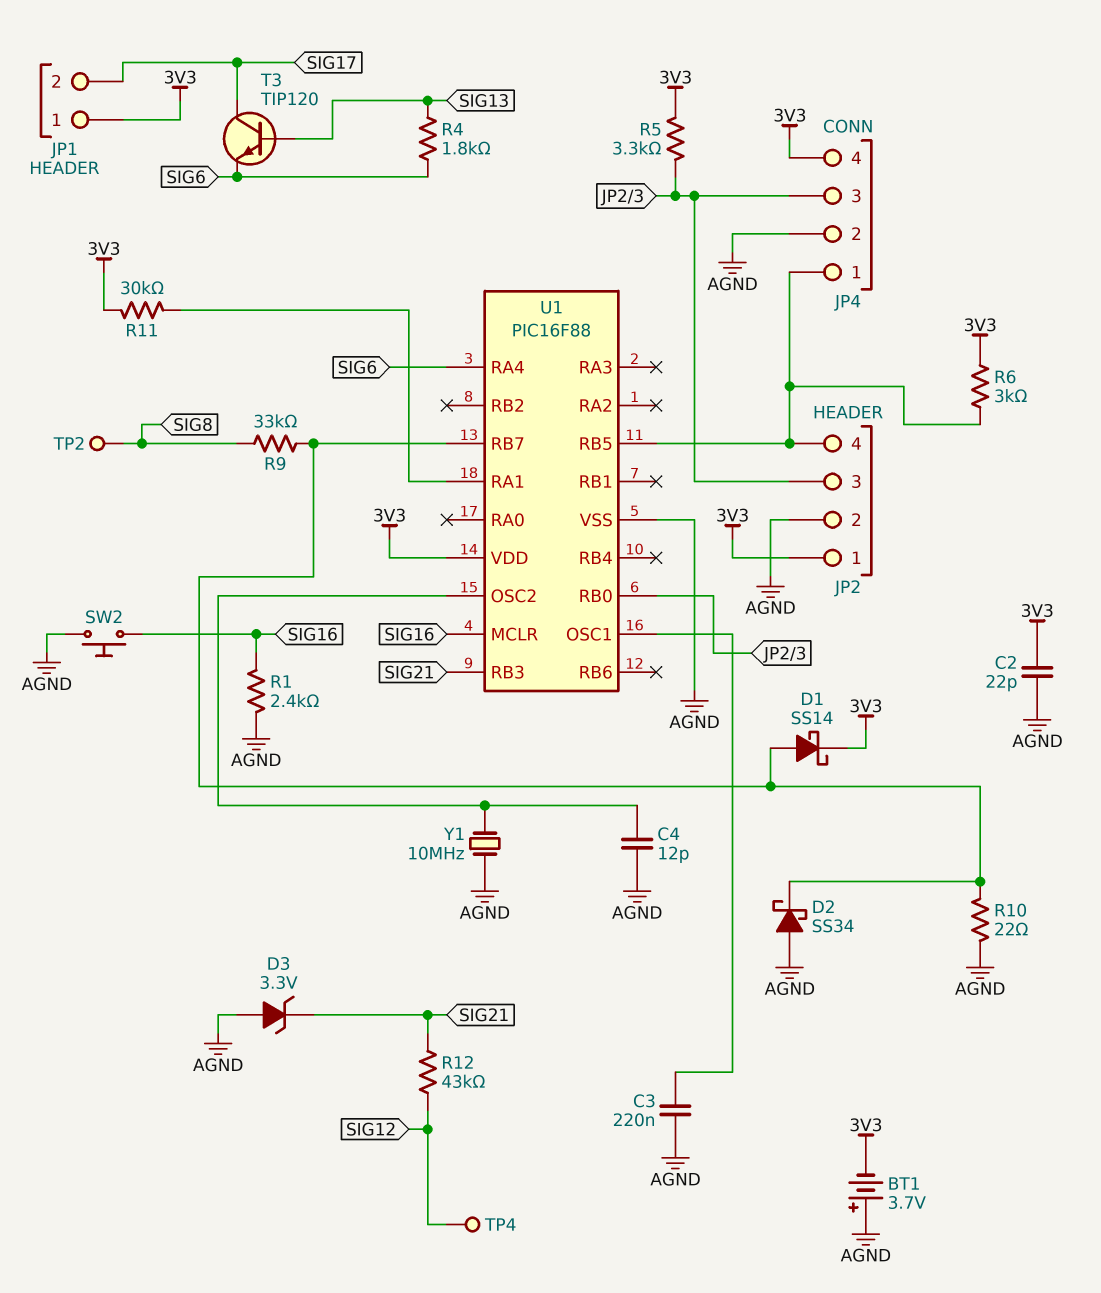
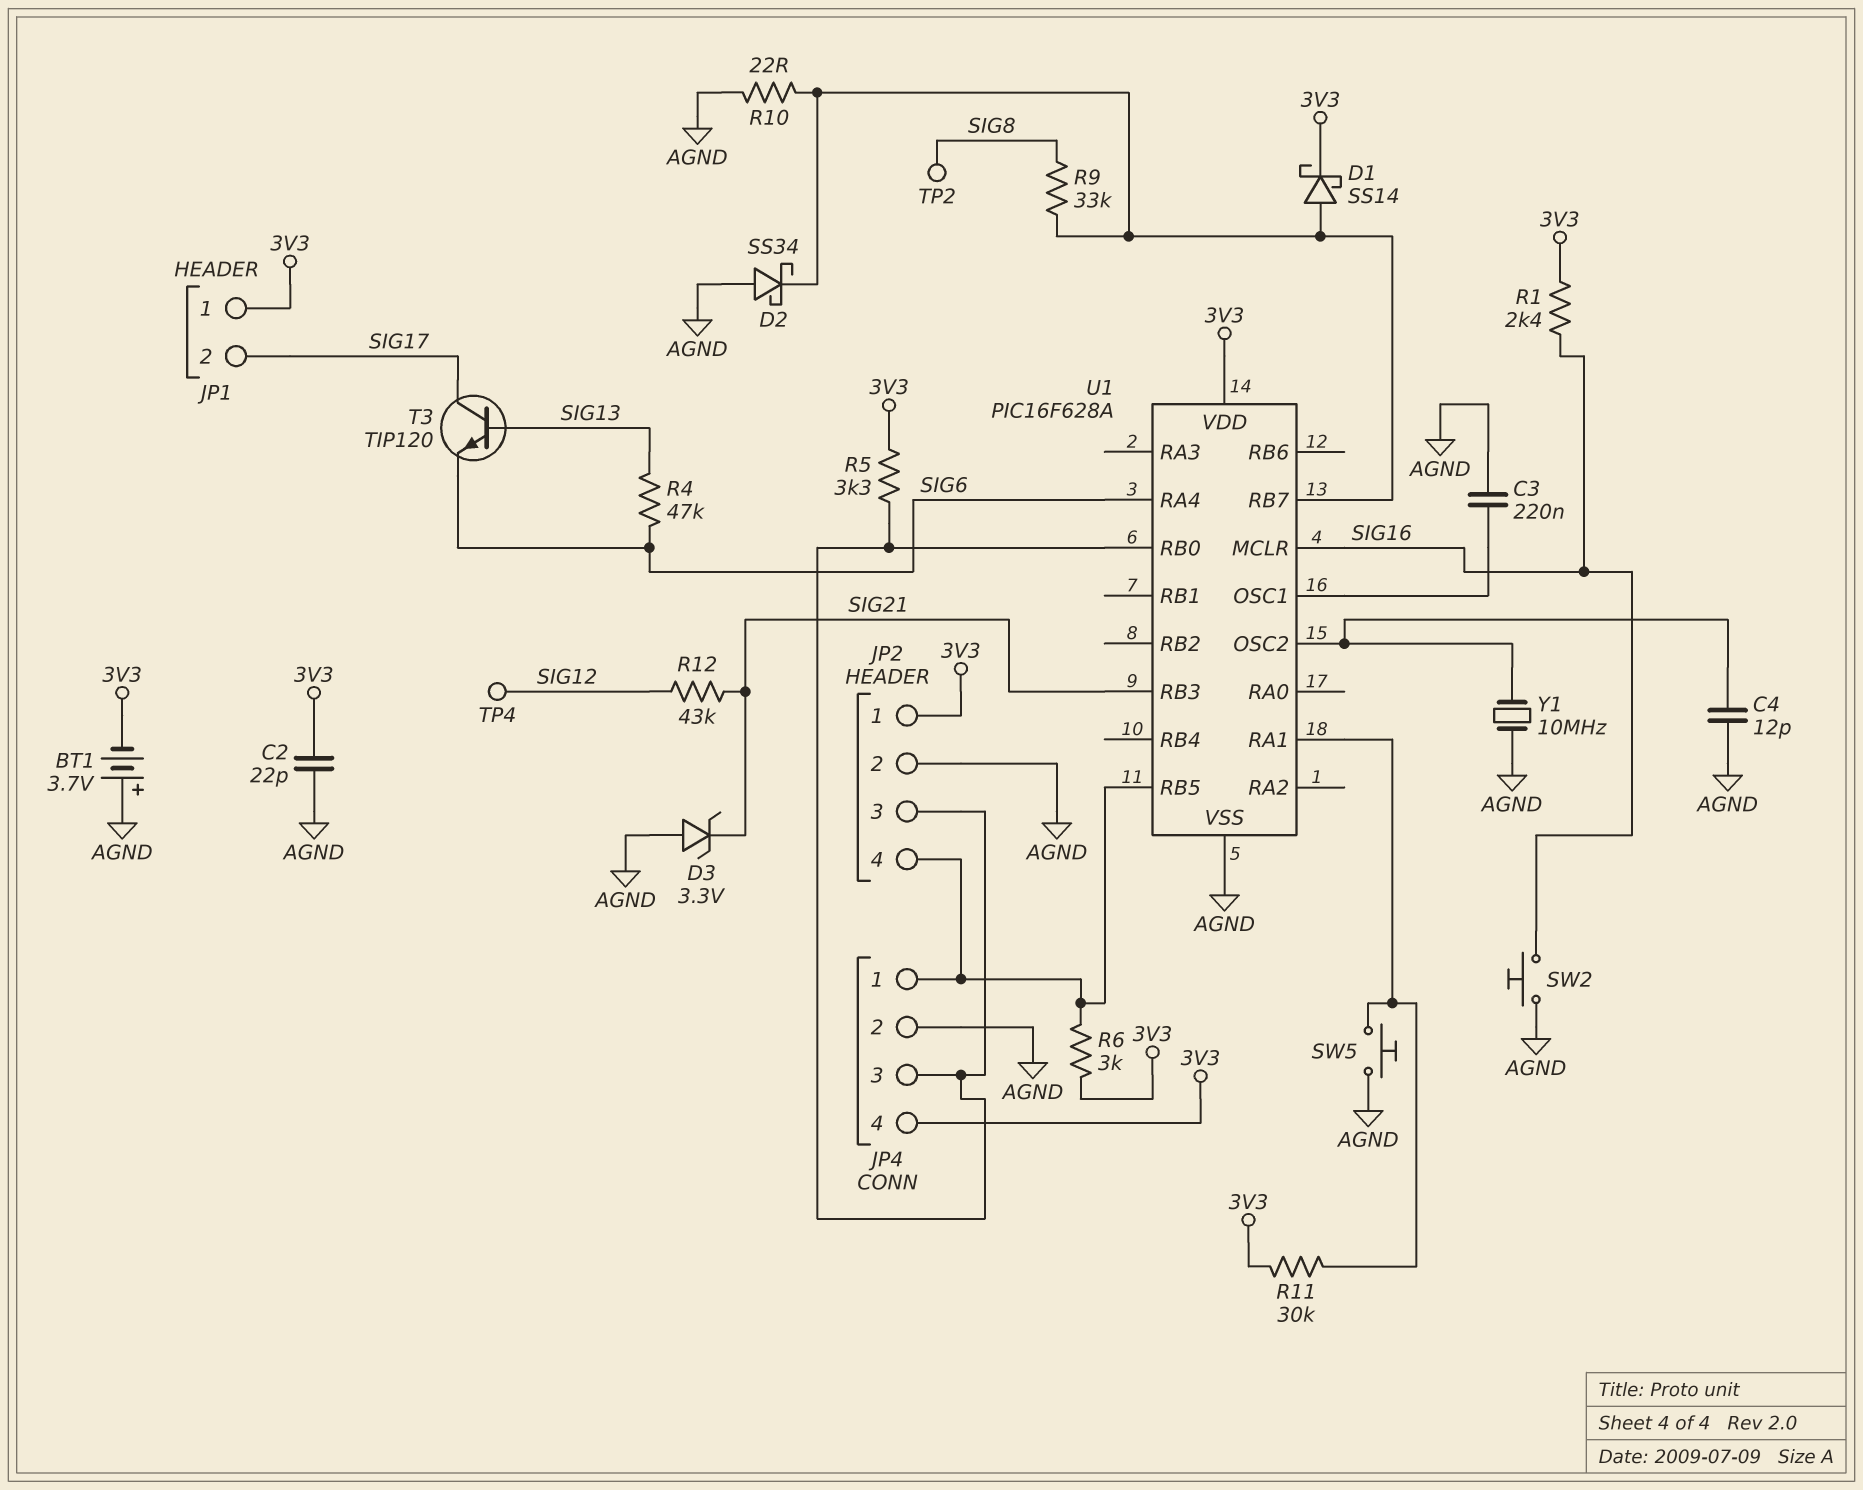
R1: 2.4k (AGND, SIG16) -> 2.4k (3V3, SIG16)
R4: 1.8k (SIG6, SIG13) -> 47k (SIG6, SIG13)
SW5: none -> button (AGND, U1/RA1)
U1: PIC16F88 -> PIC16F628A

